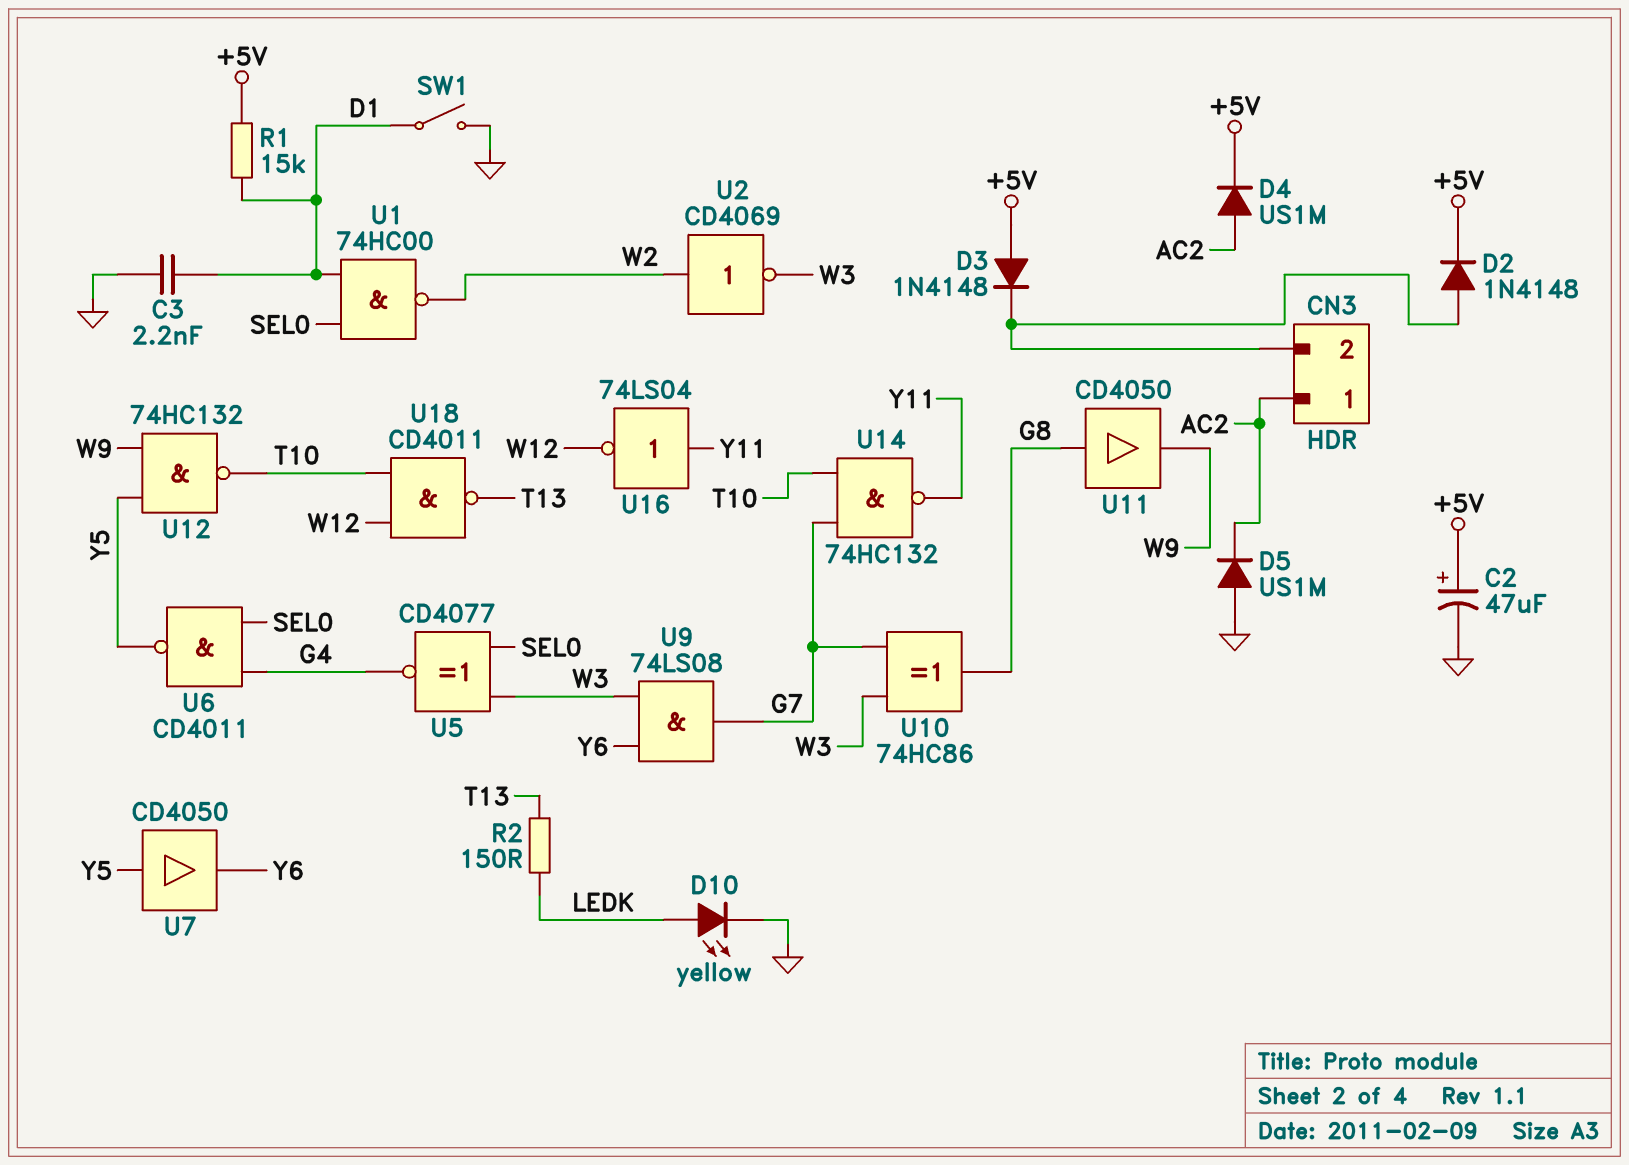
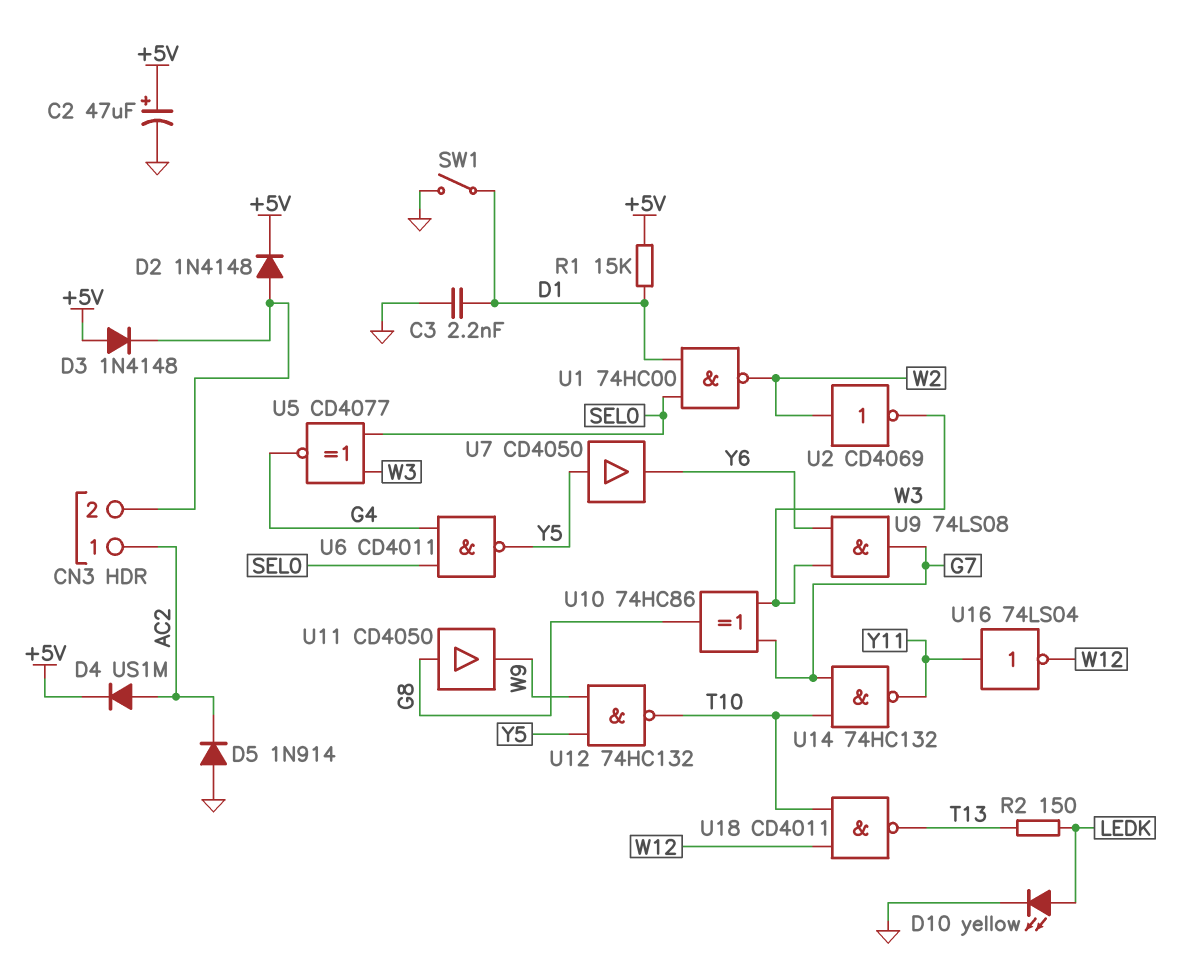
D5: diode US1M (A GND, K AC2) -> diode 1N914 (A GND, K AC2)

